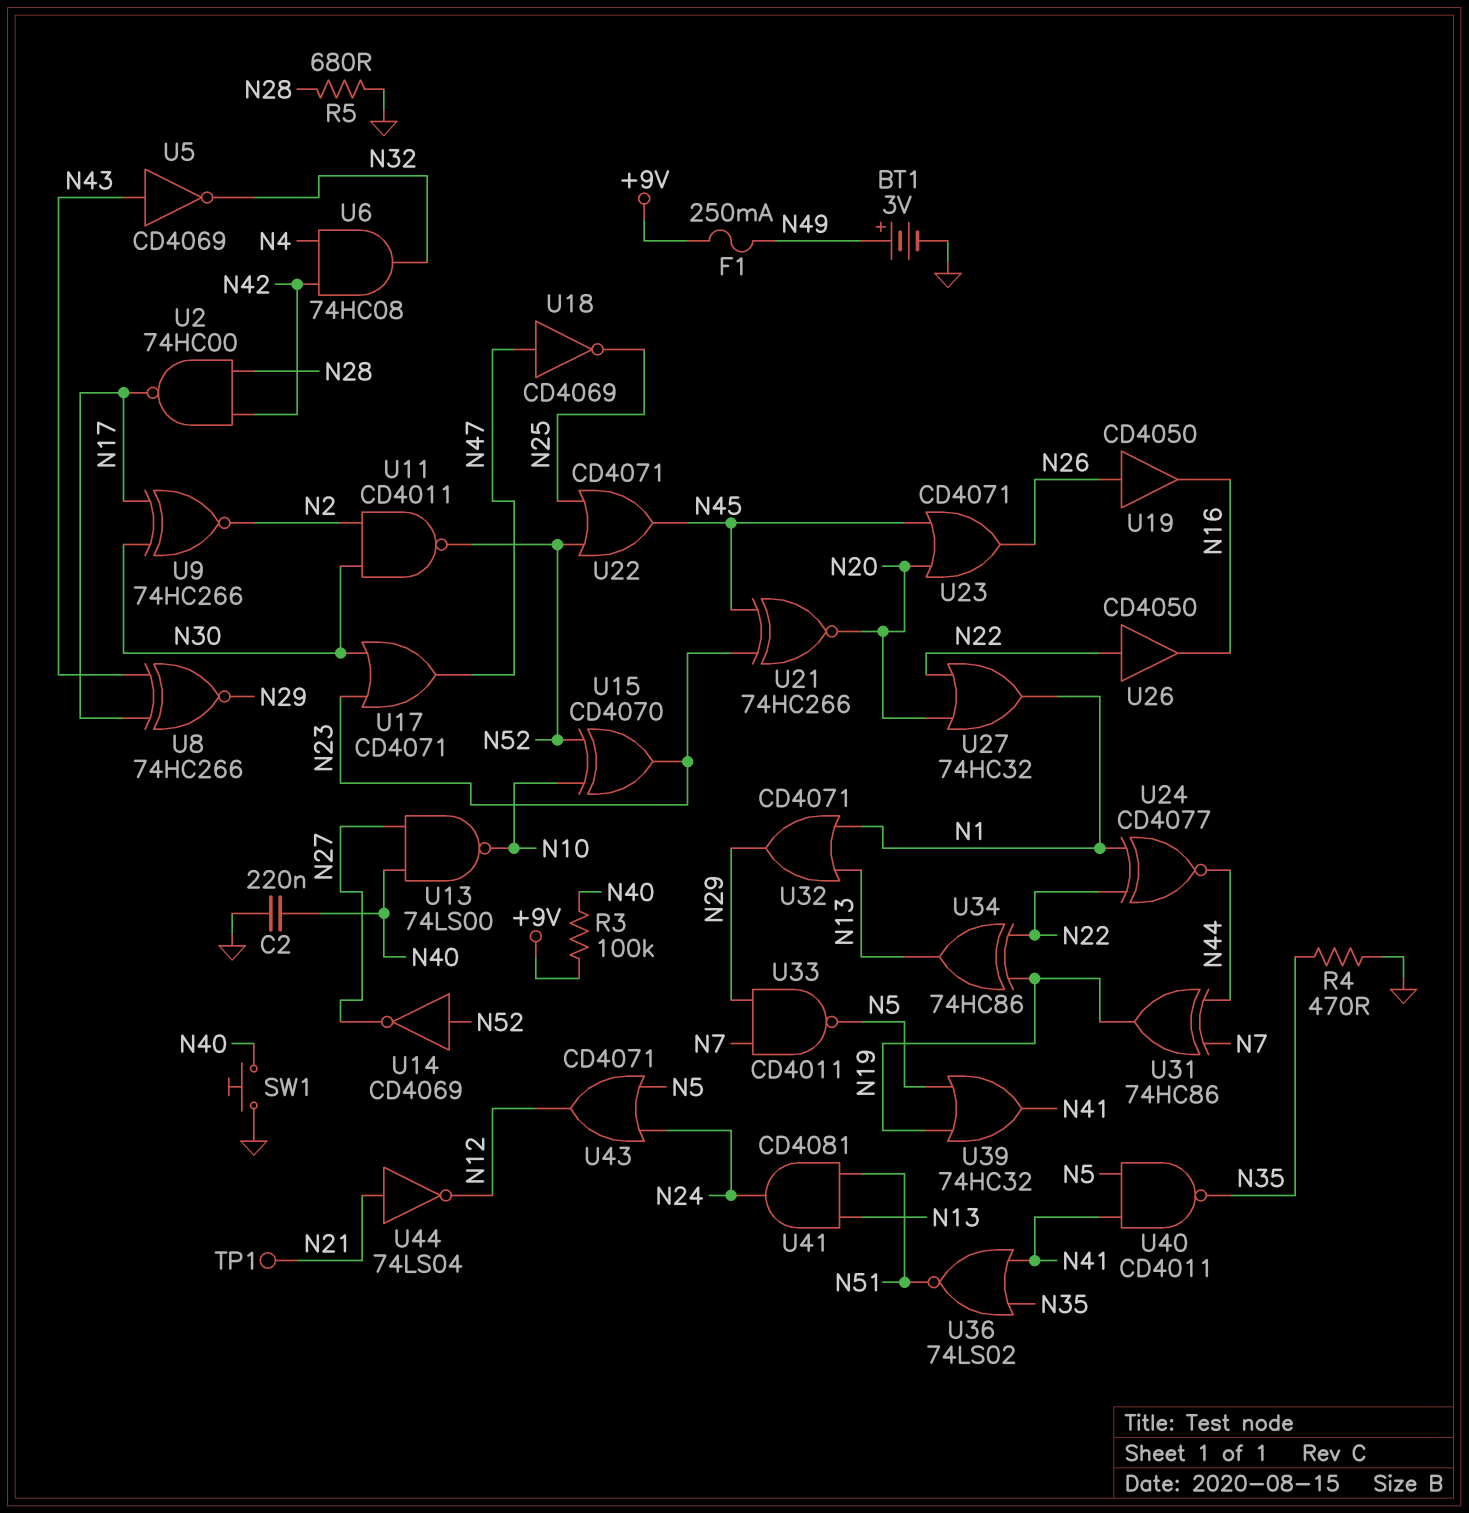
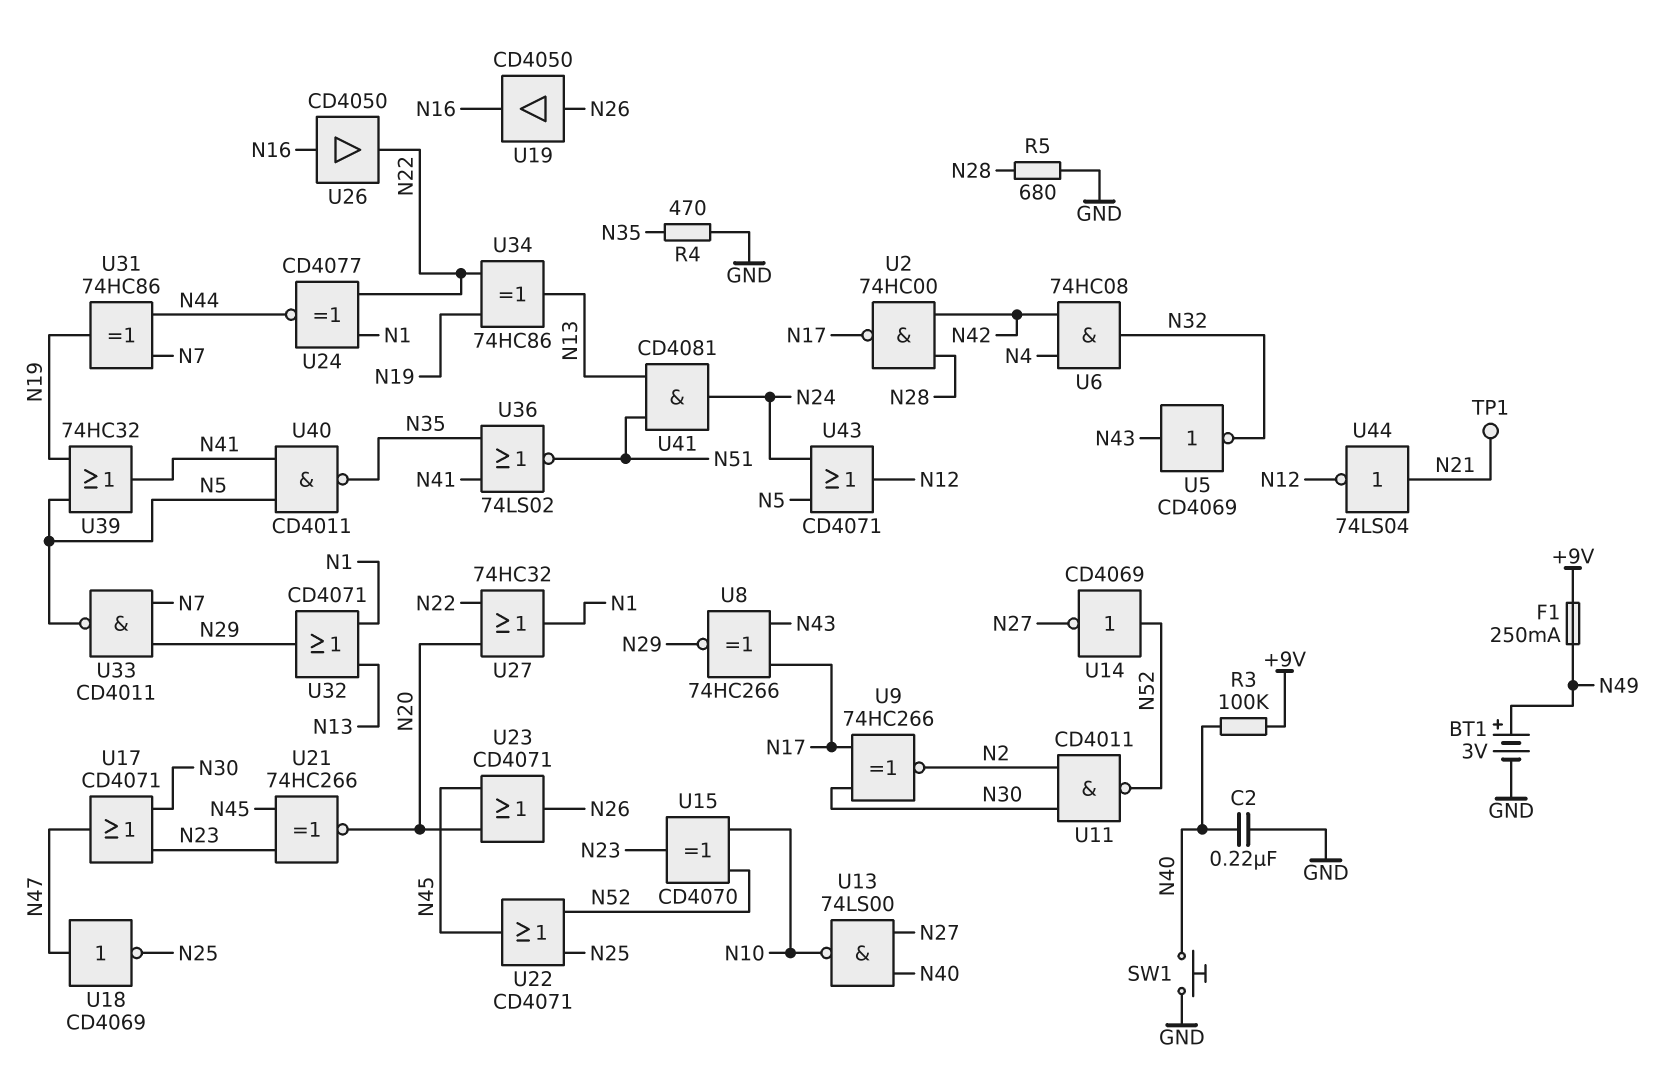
U26: buffer CD4050 (in N22, out N16) -> buffer CD4050 (in N16, out N22)

